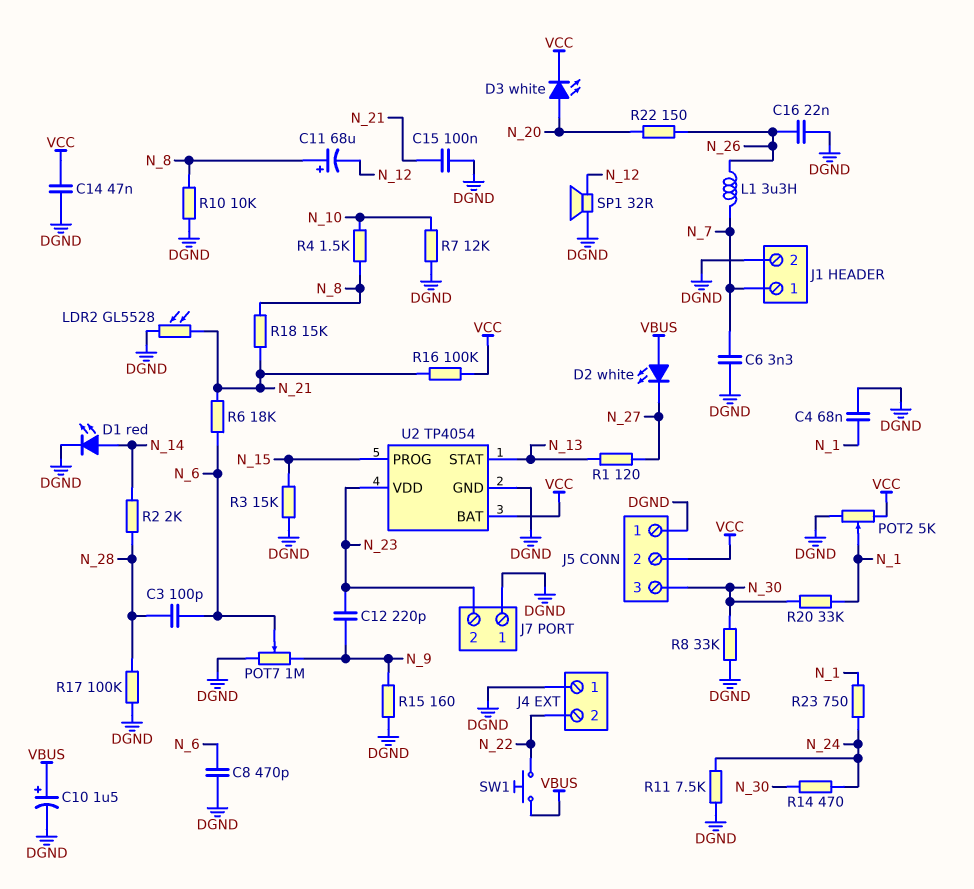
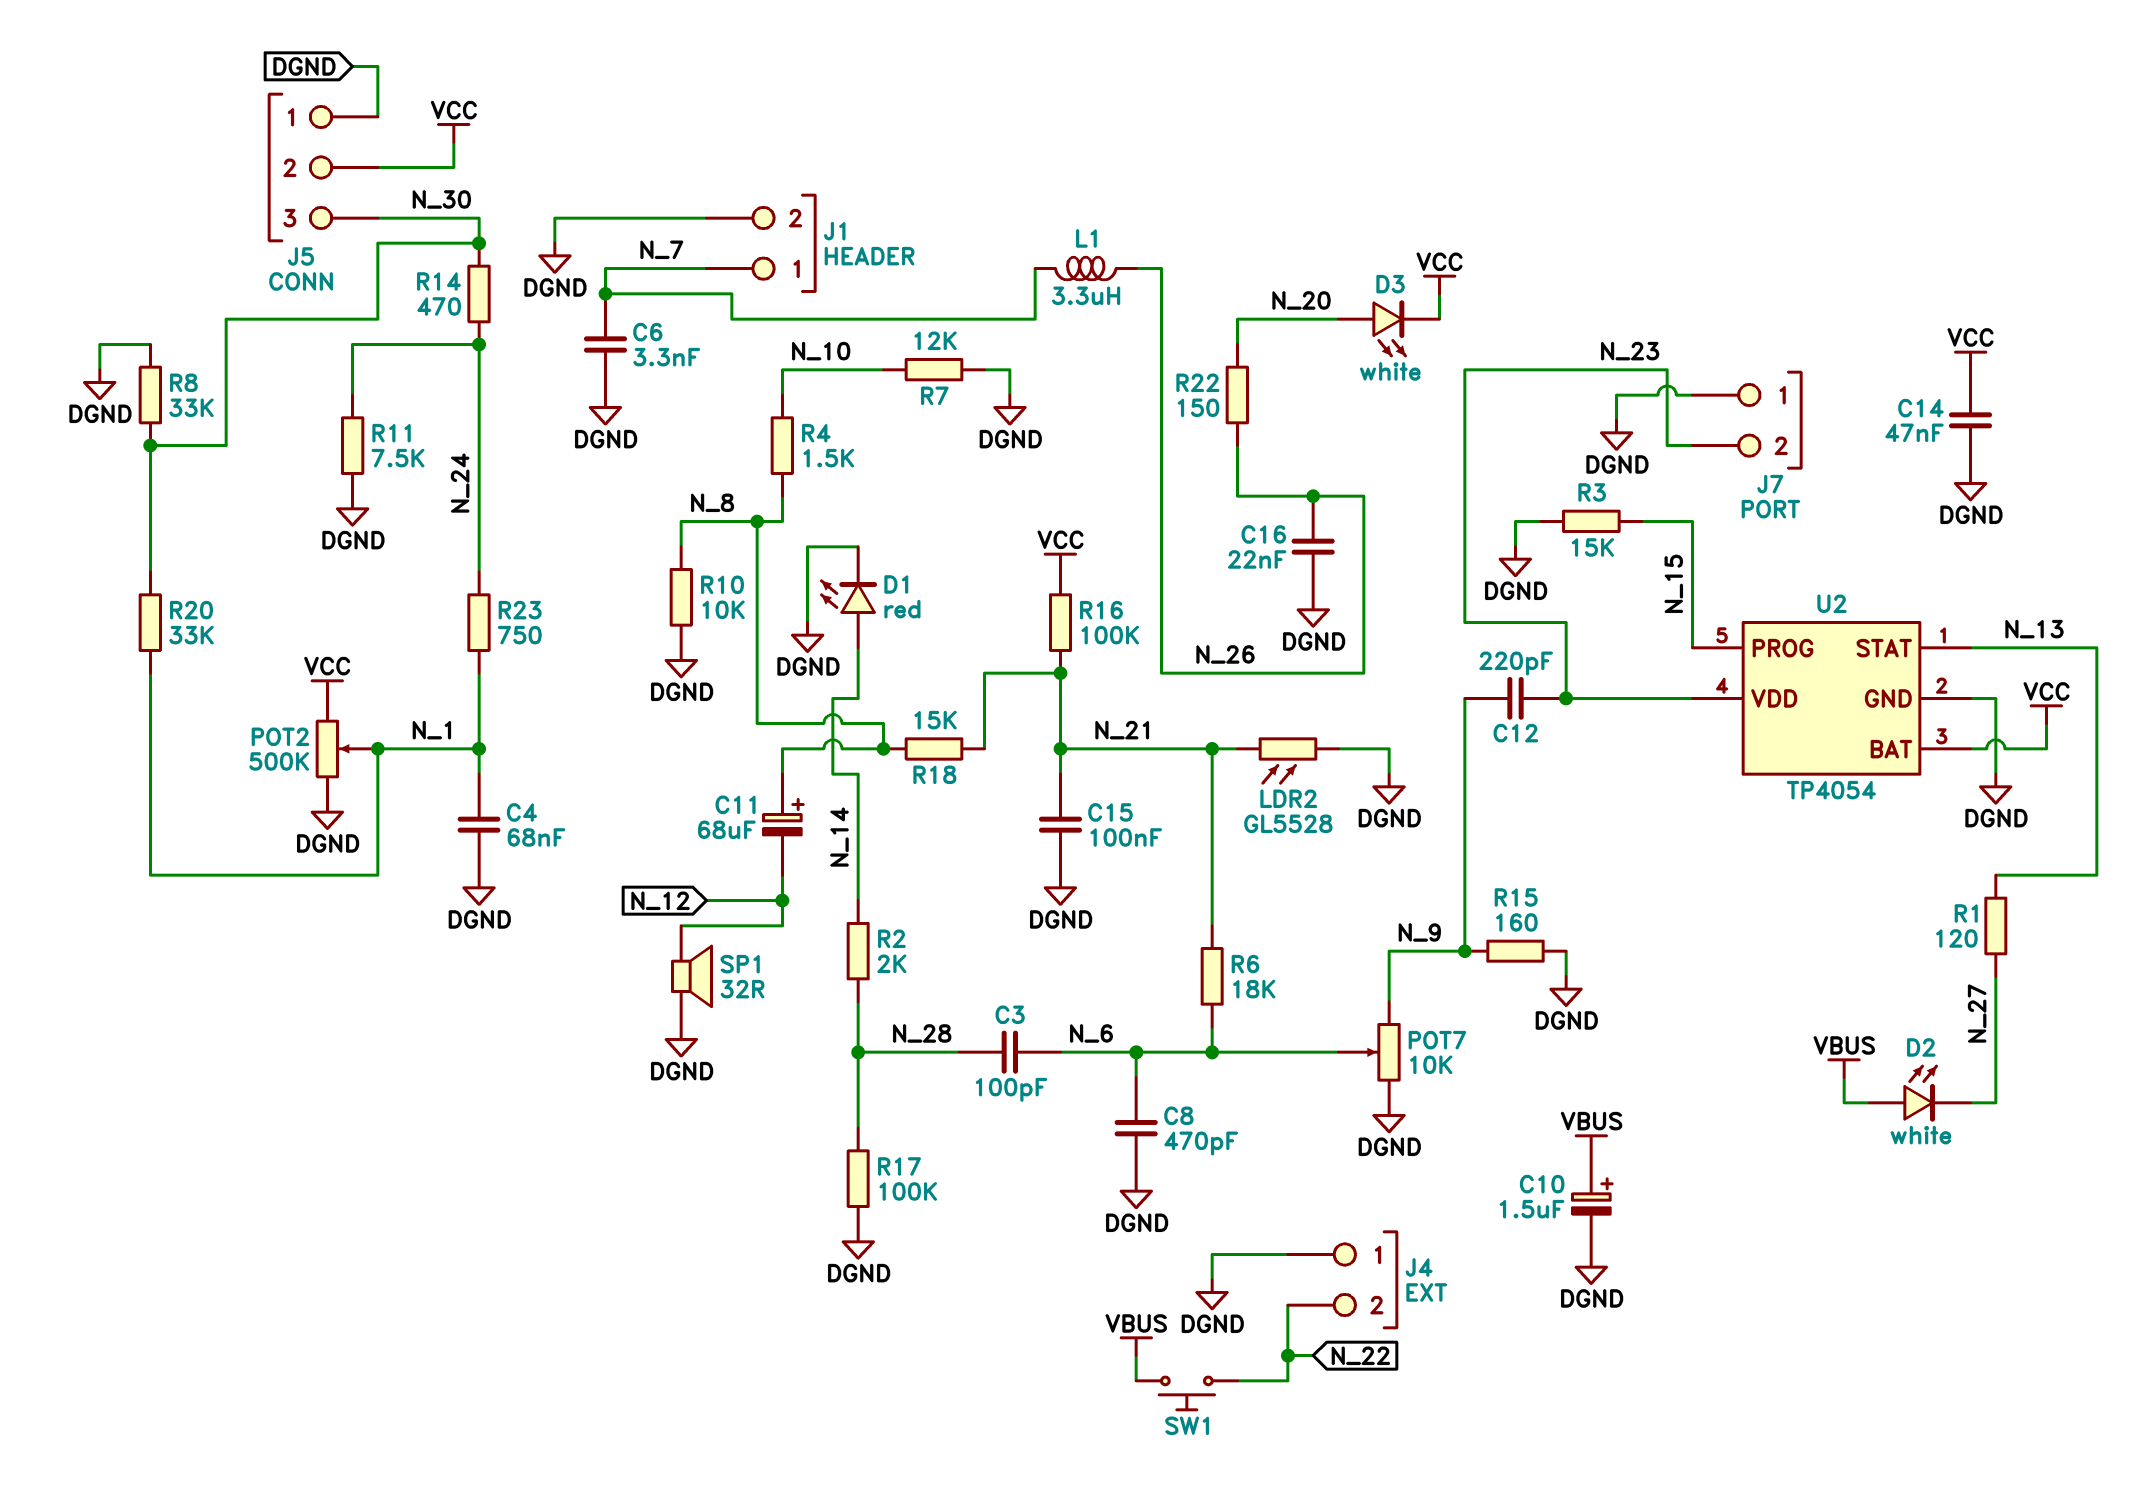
POT2: 5k (DGND, VCC, wiper N_1) -> 500k (DGND, VCC, wiper N_1)
POT7: 1M (DGND, N_9, wiper N_6) -> 10k (DGND, N_9, wiper N_6)

